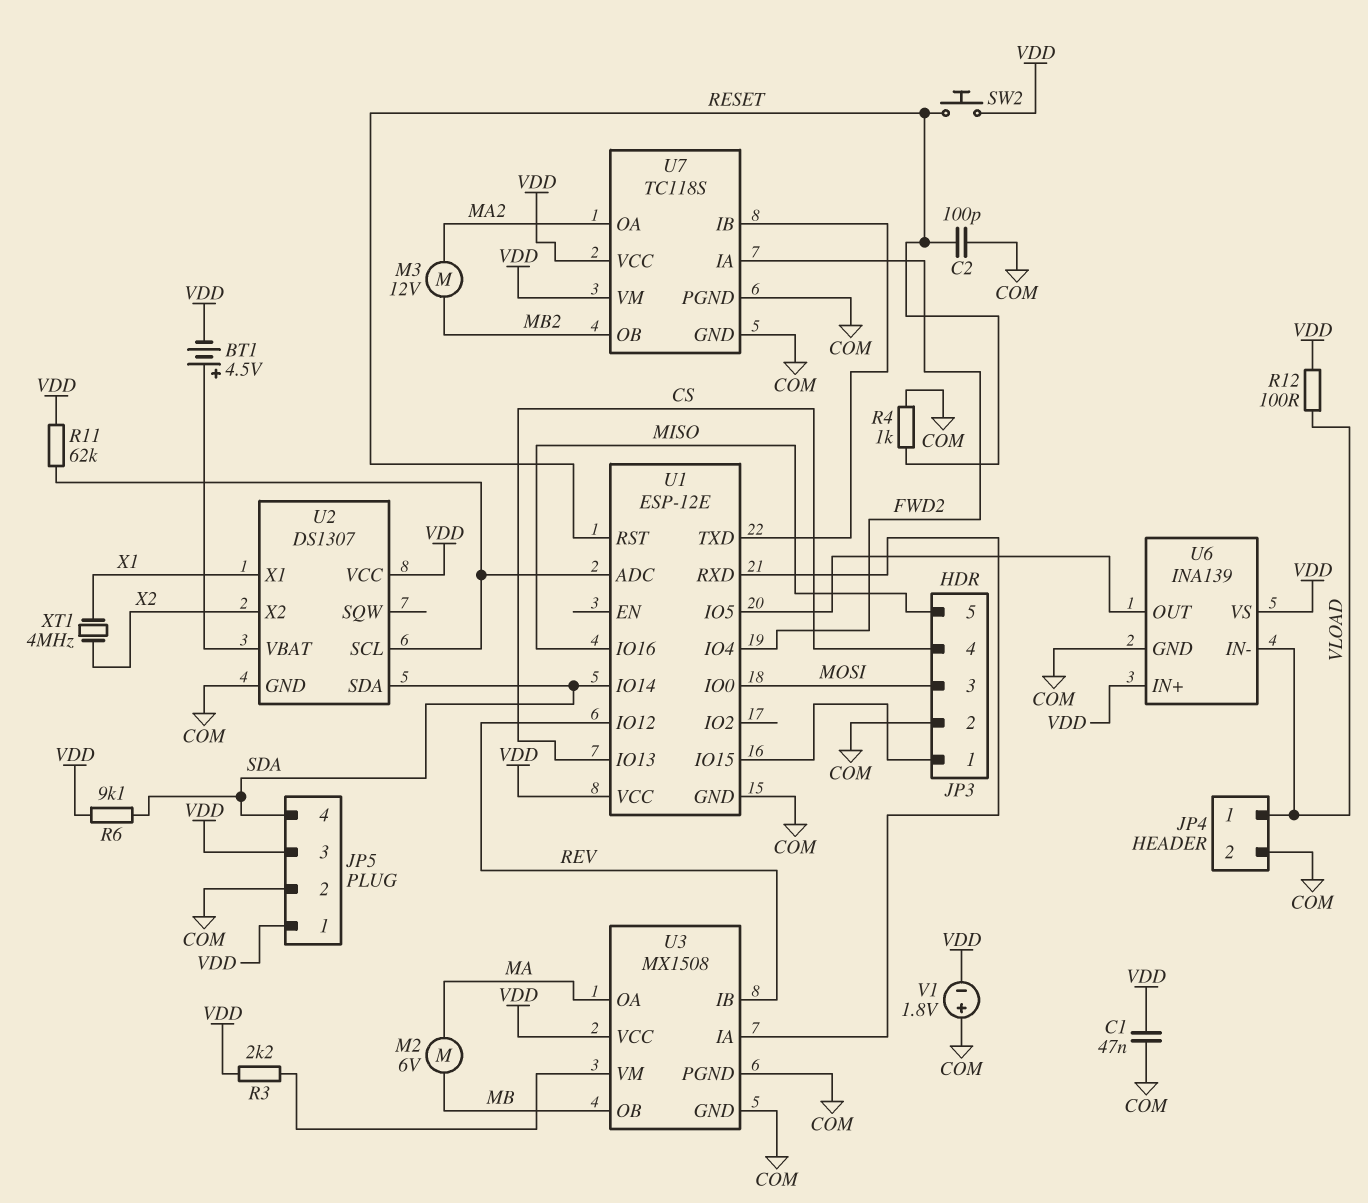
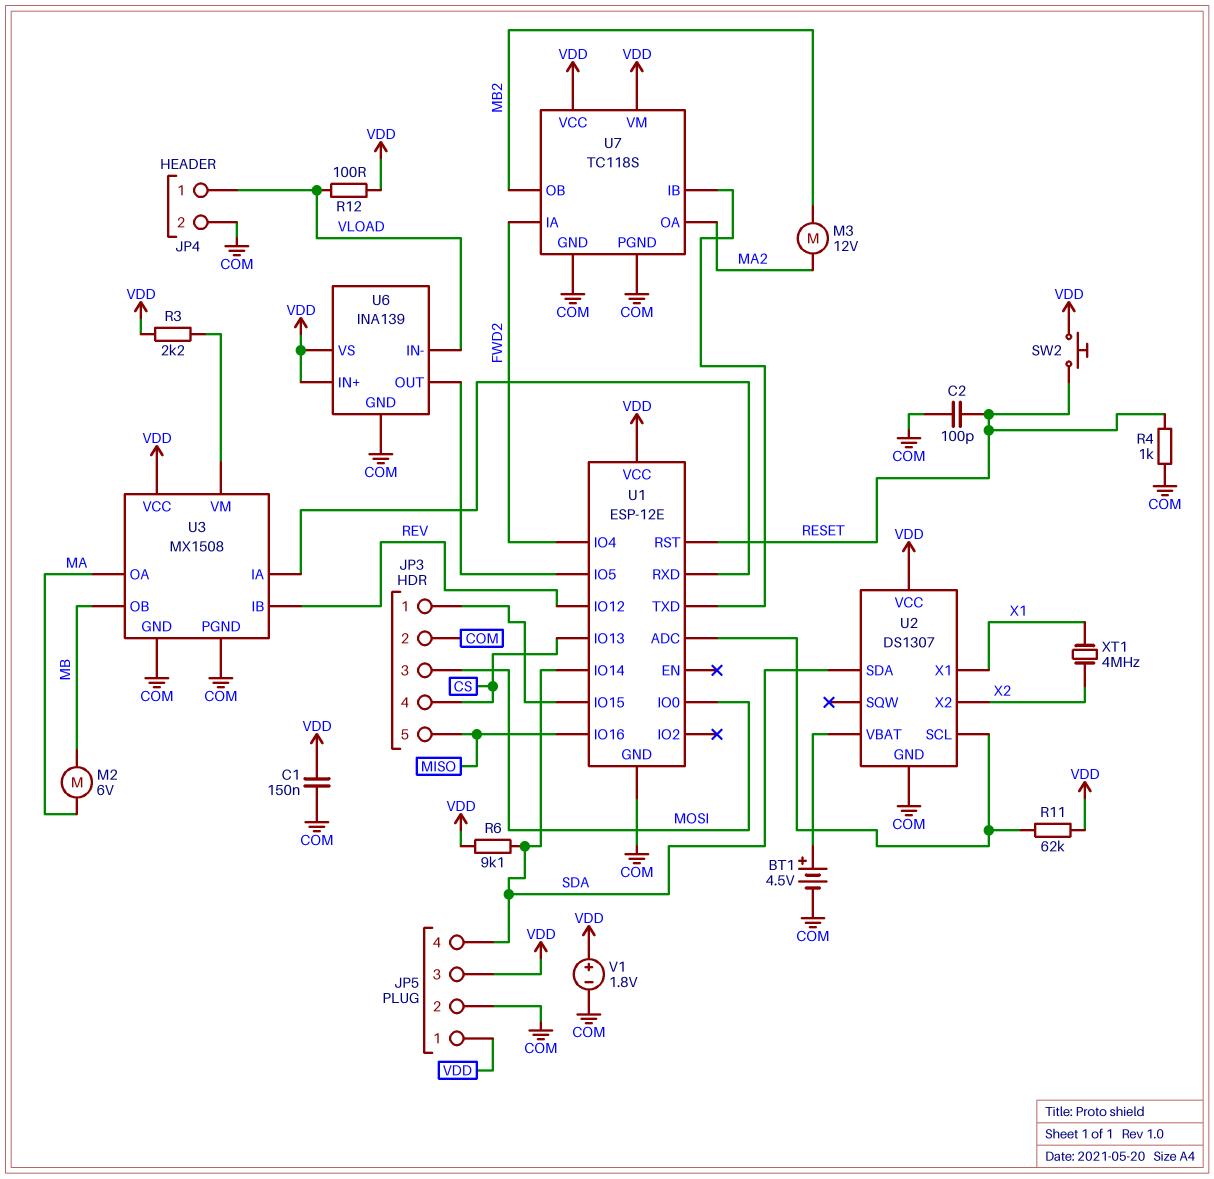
BT1: 4.5V (plus U2/VBAT, minus VDD) -> 4.5V (plus U2/VBAT, minus COM)
C1: 47nF (COM, VDD) -> 150nF (COM, VDD)
V1: 1.8V (plus COM, minus VDD) -> 1.8V (plus VDD, minus COM)

